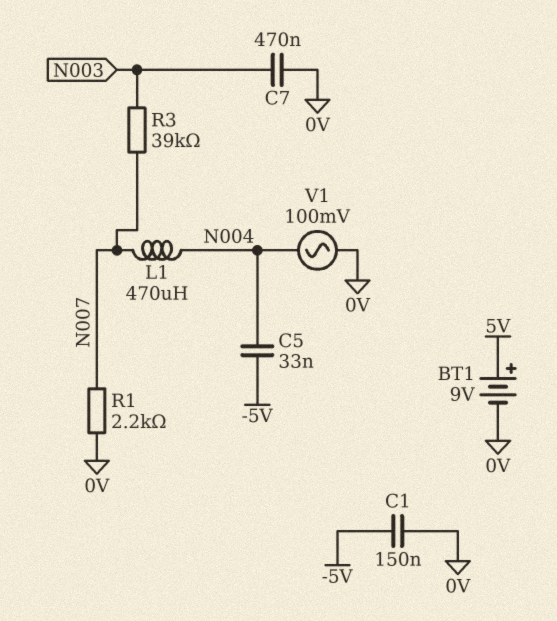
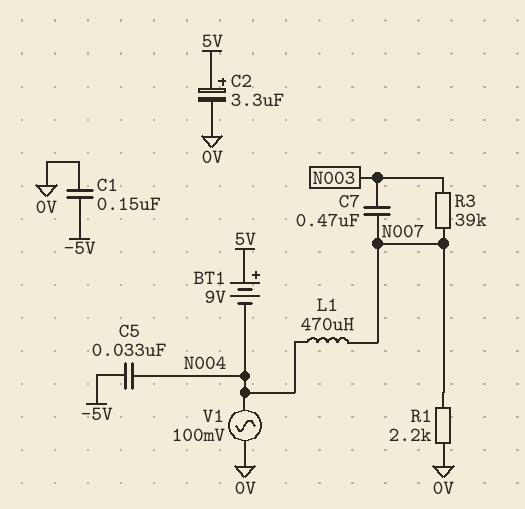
BT1: 9V (plus 5V, minus 0V) -> 9V (plus 5V, minus N004)
C2: none -> 3.3uF (plus 5V, minus 0V)
C7: 470nF (0V, N003) -> 470nF (N003, N007)

